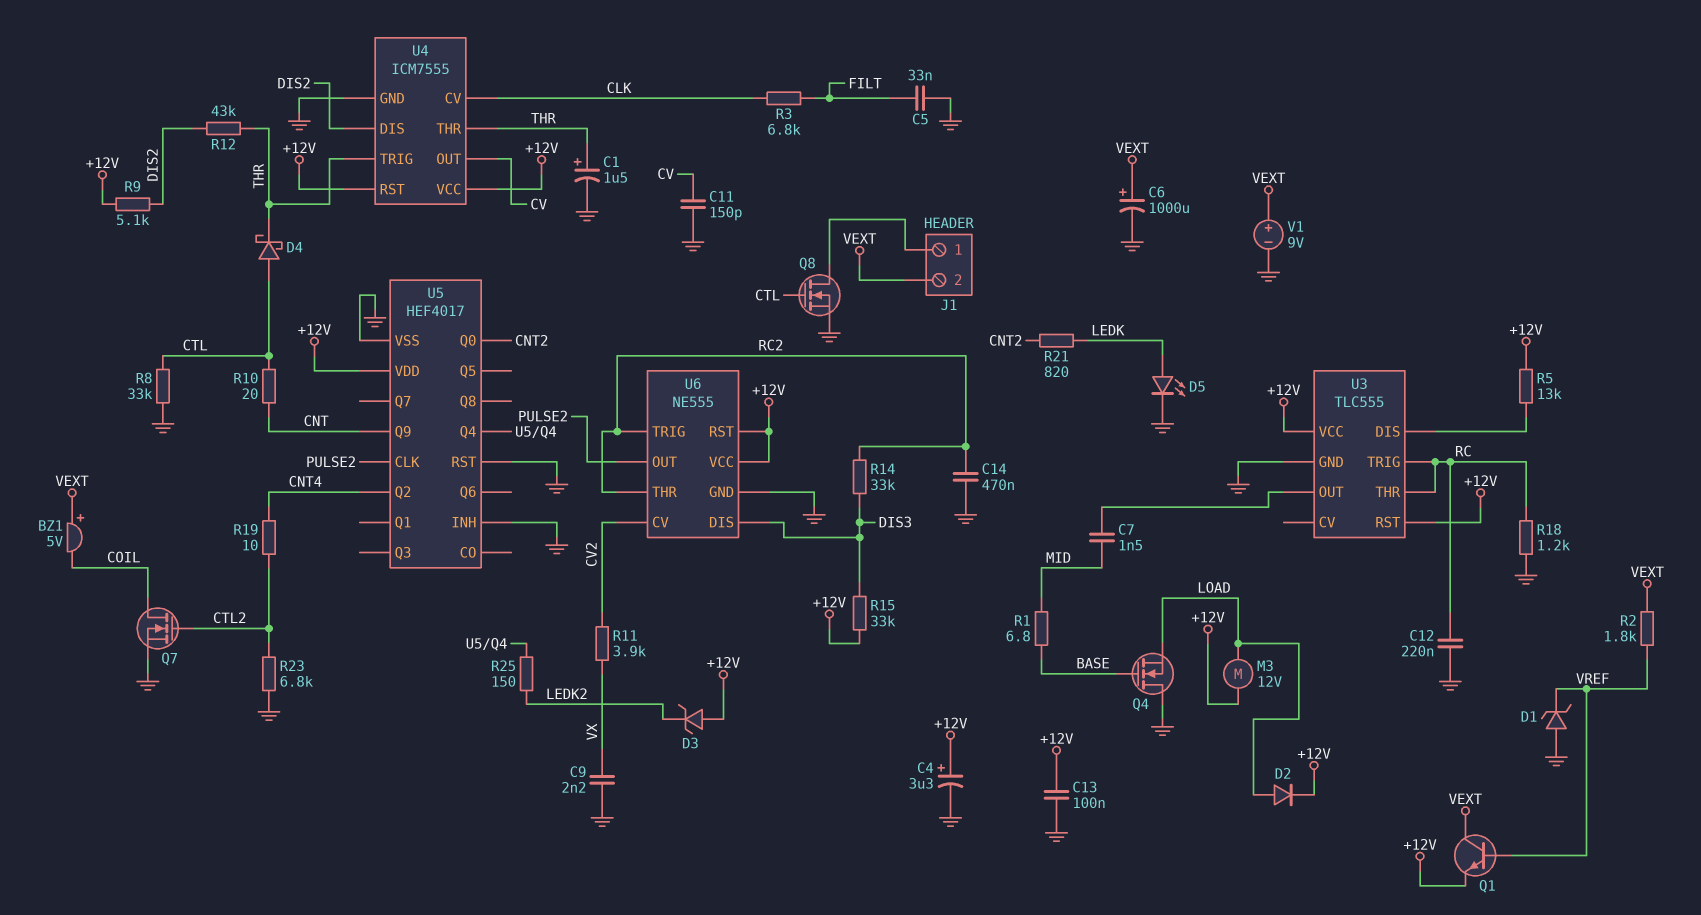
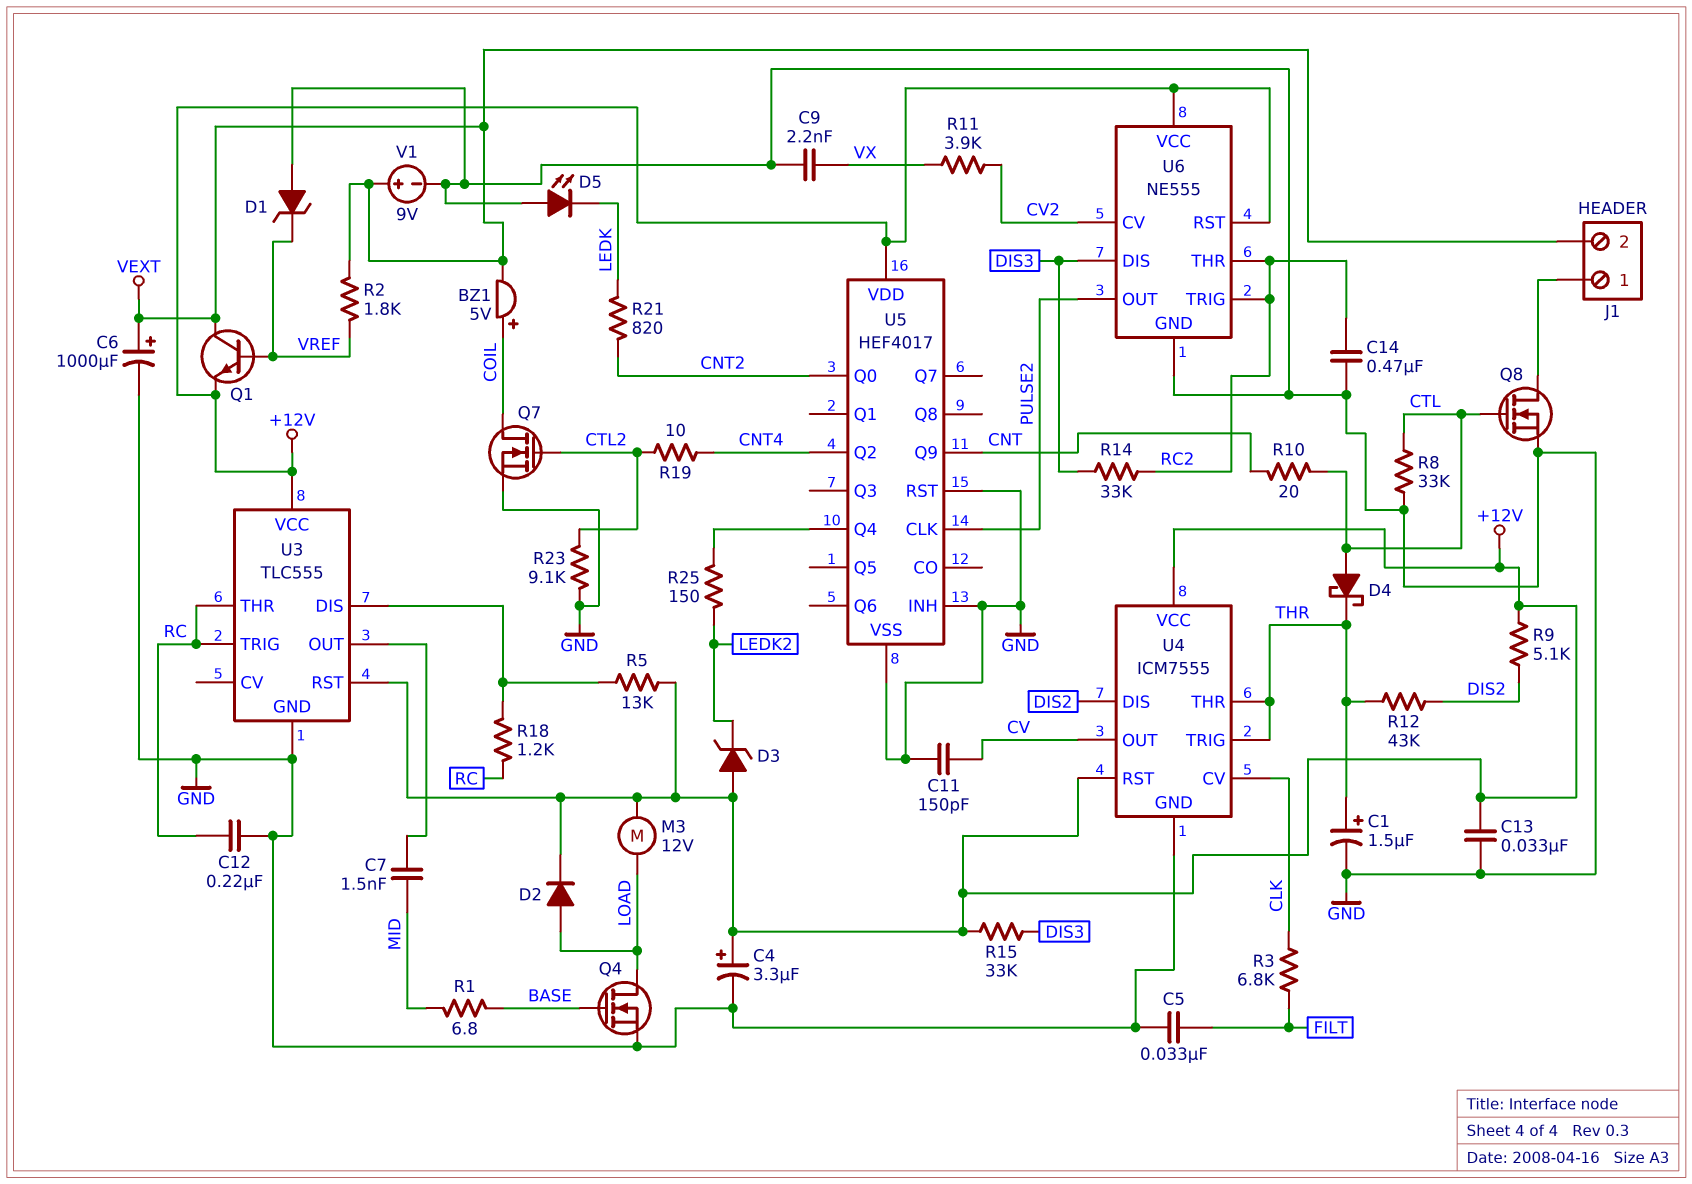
BZ1: buzzer 5V (plus VEXT, minus COIL) -> buzzer 5V (plus COIL, minus VEXT)
C13: 100nF (+12V, GND) -> 33nF (+12V, GND)
D5: LED (A LEDK, K GND) -> LED (A GND, K LEDK)
Q4: NMOS (G BASE, D GND, S LOAD) -> NMOS (G BASE, D LOAD, S GND)
R18: 1.2k (GND, RC) -> 1.2k (RC, U3/DIS)
R23: 6.8k (CTL2, GND) -> 9.1k (CTL2, GND)

